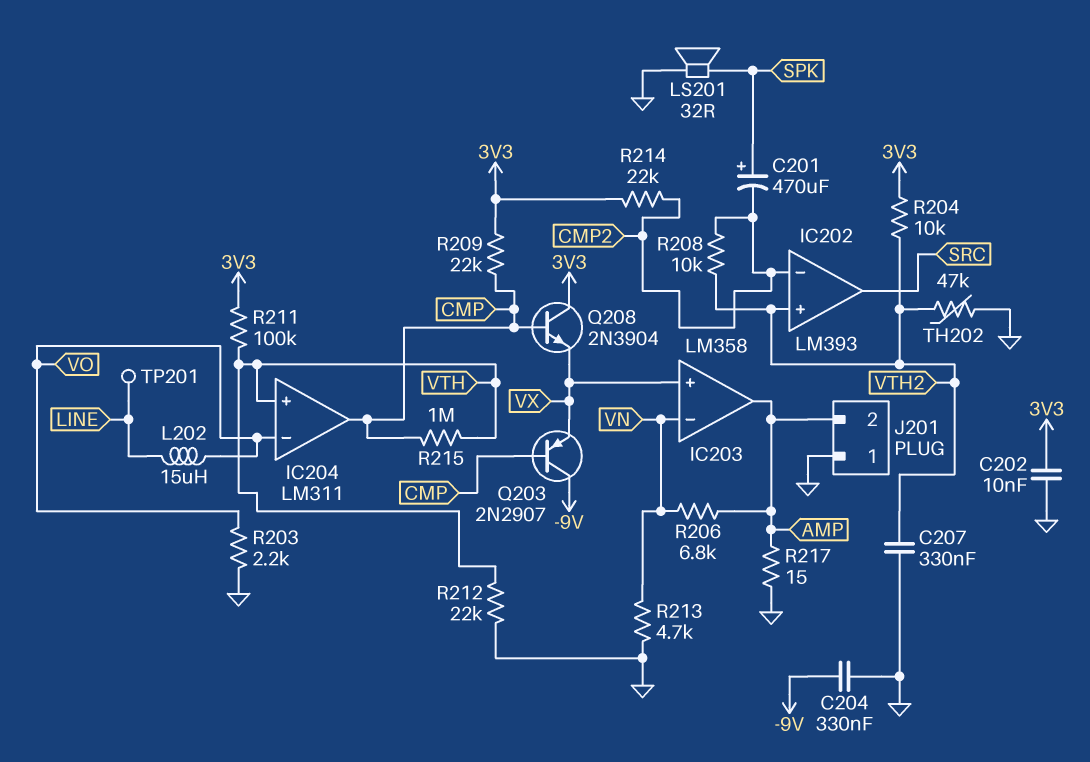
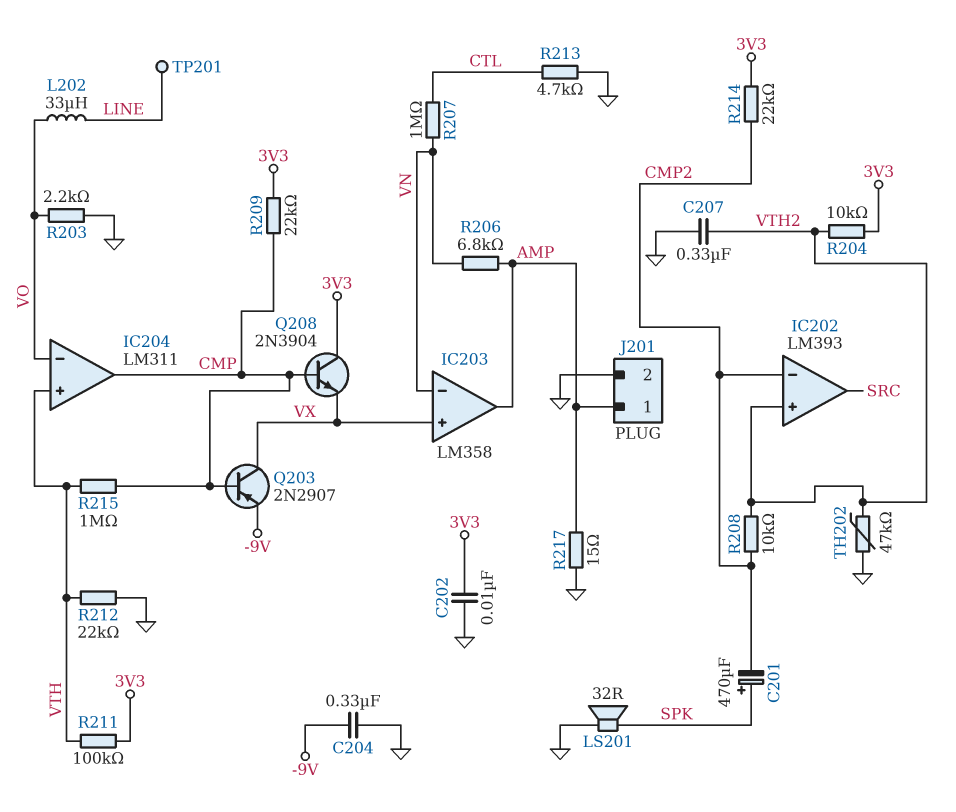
J201 pin 1: GND -> AMP
J201 pin 2: AMP -> GND
L202: 15uH (LINE, VO) -> 33uH (LINE, VO)
Q203: PNP 2N2907 (B CMP, C -9V, E VX) -> PNP 2N2907 (B CMP, C VX, E -9V)
R207: none -> 1M (CTL, VN)
R213: 4.7k (GND, VN) -> 4.7k (CTL, GND)

